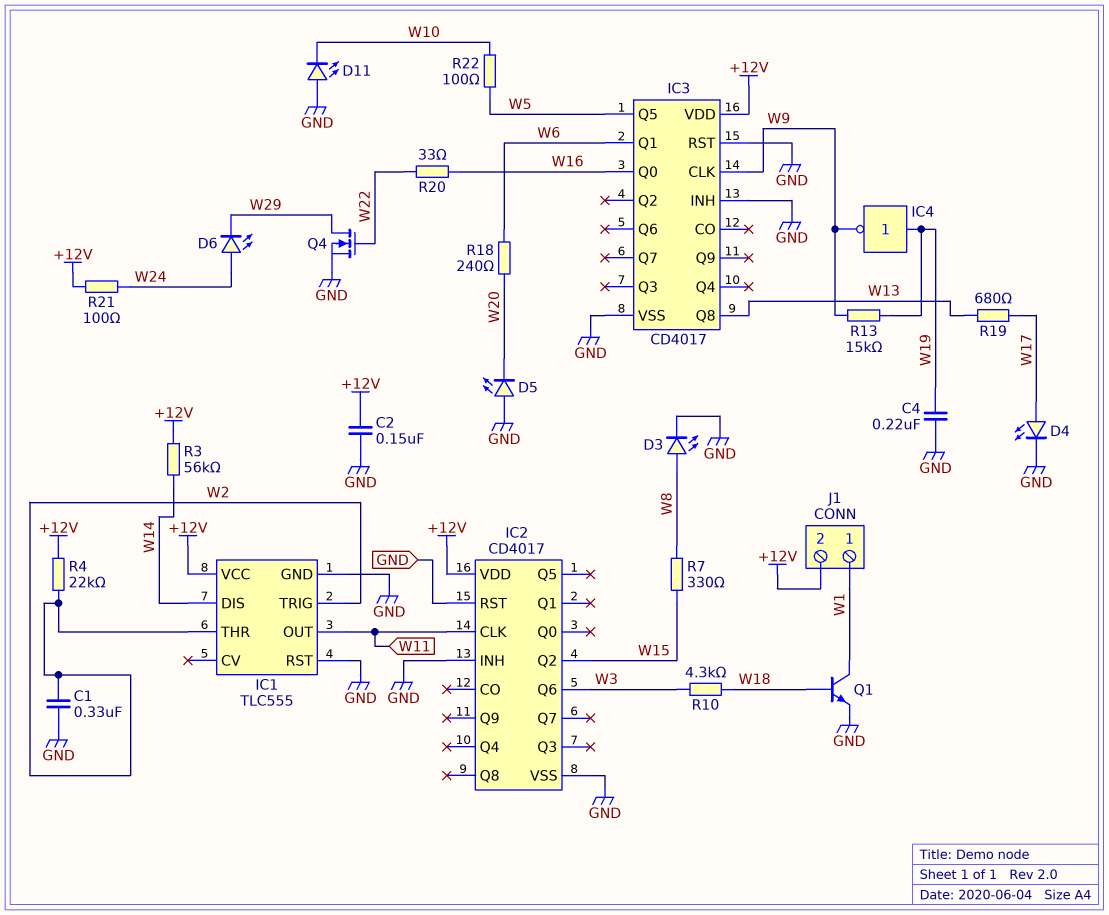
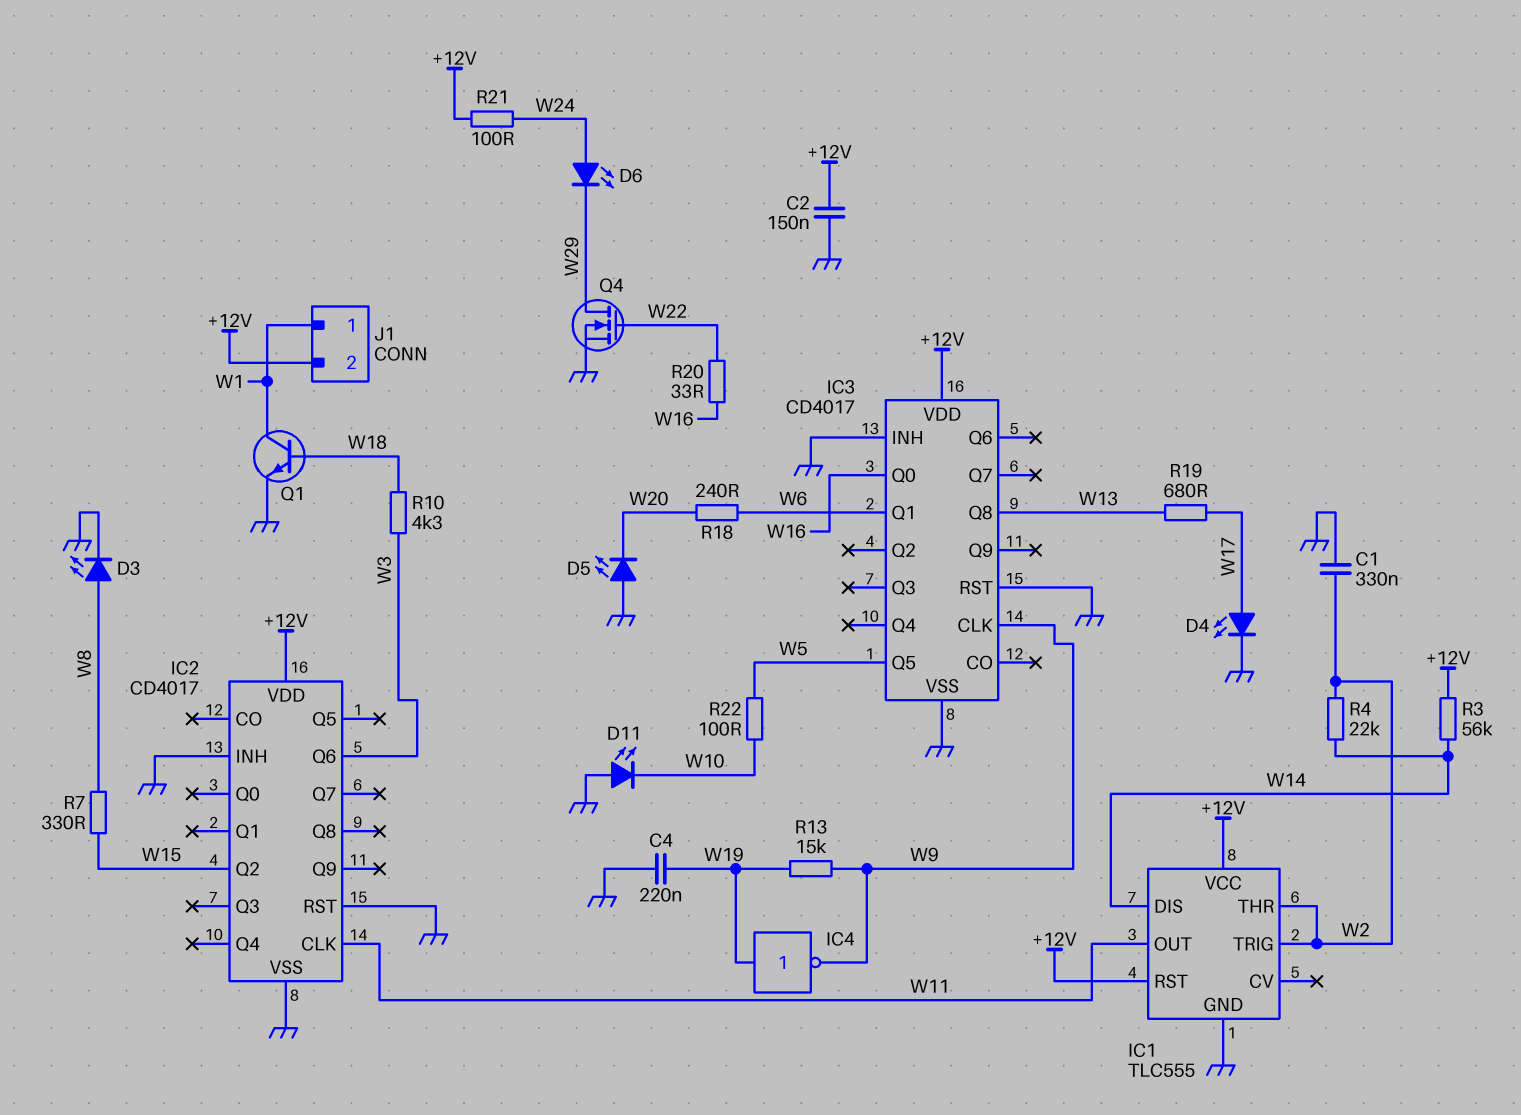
IC1 pin RST: GND -> +12V
R4: 22k (+12V, W2) -> 22k (W2, W14)

